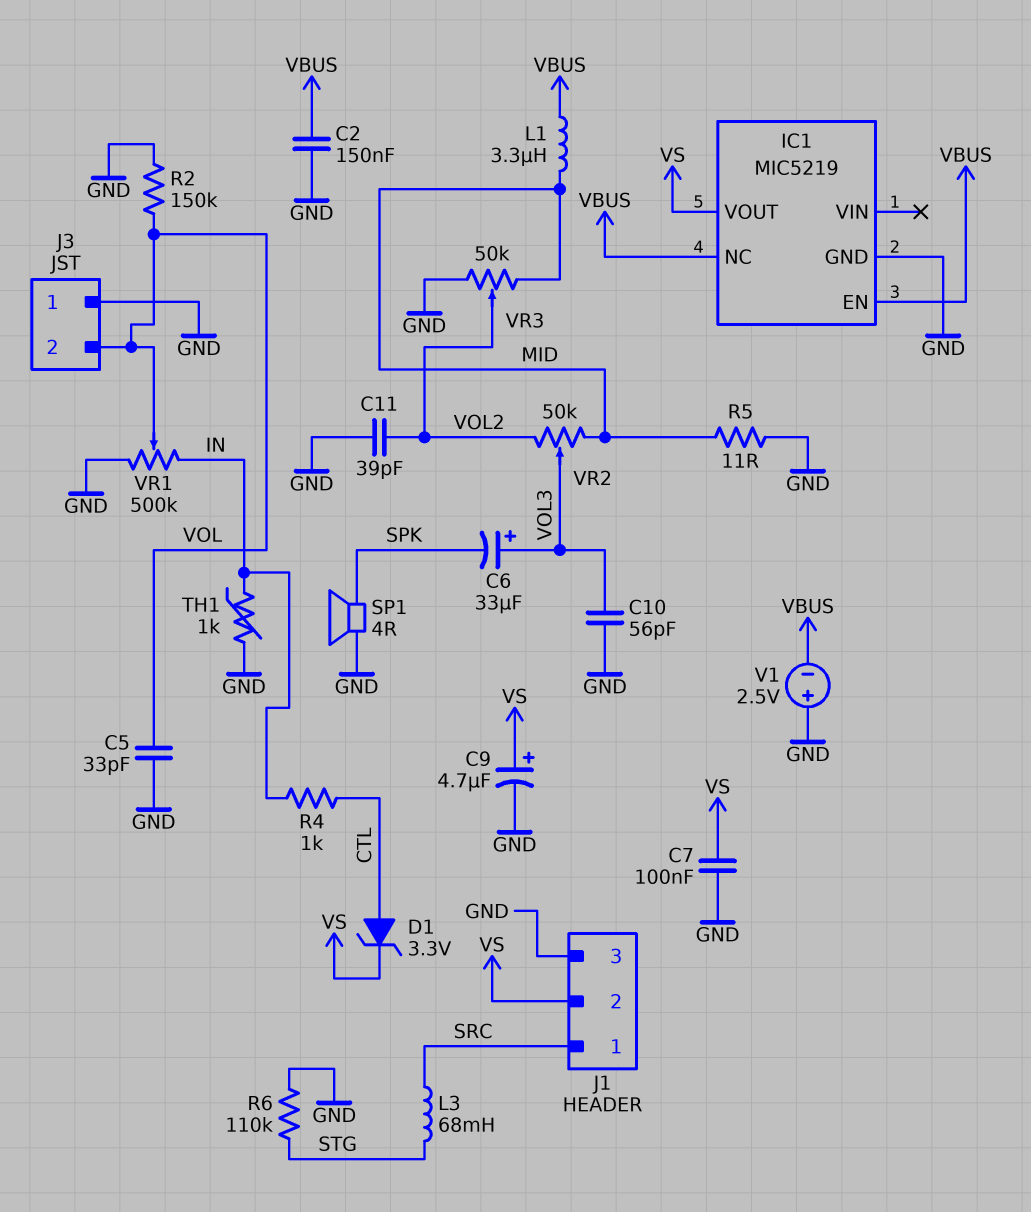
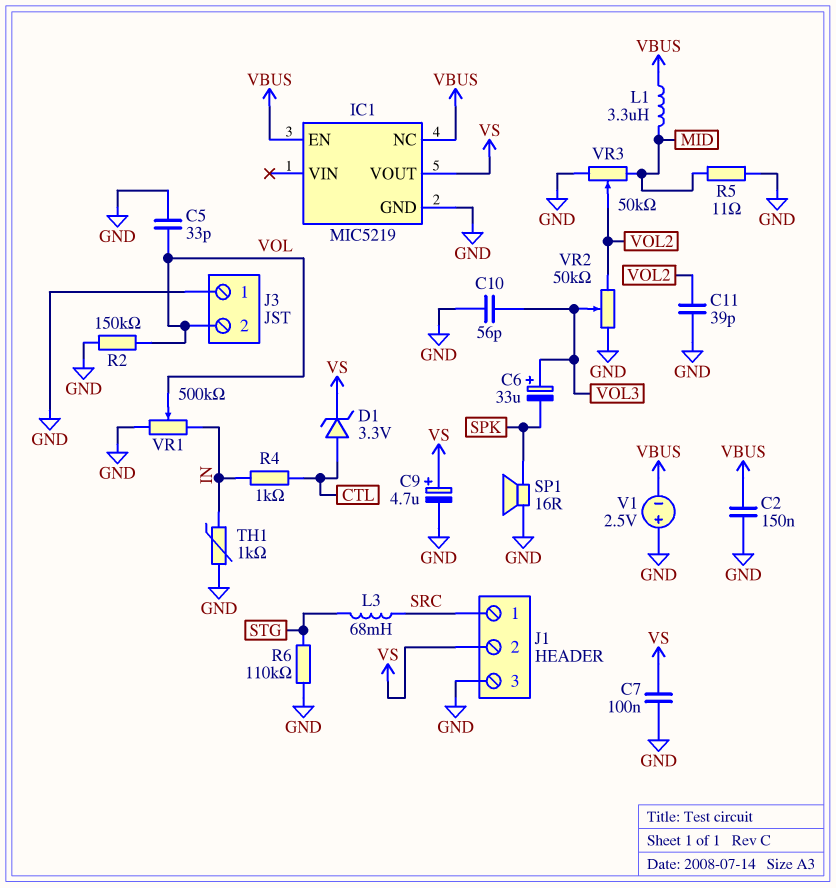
SP1: speaker 4R (GND, SPK) -> speaker 16R (GND, SPK)
VR2: 50k (MID, VOL2, wiper VOL3) -> 50k (GND, VOL2, wiper VOL3)

